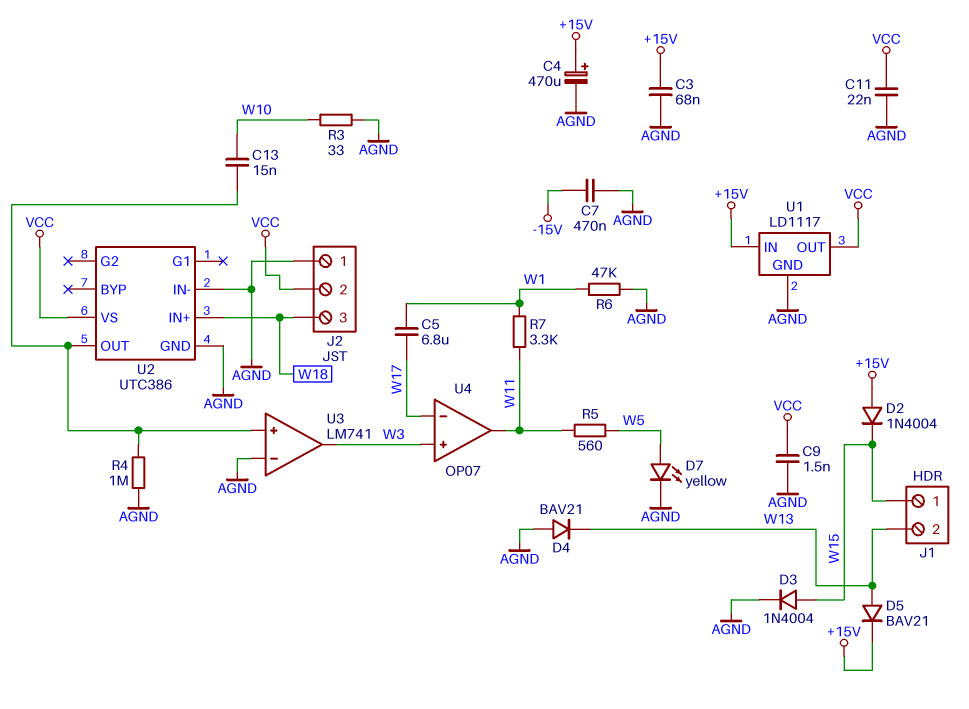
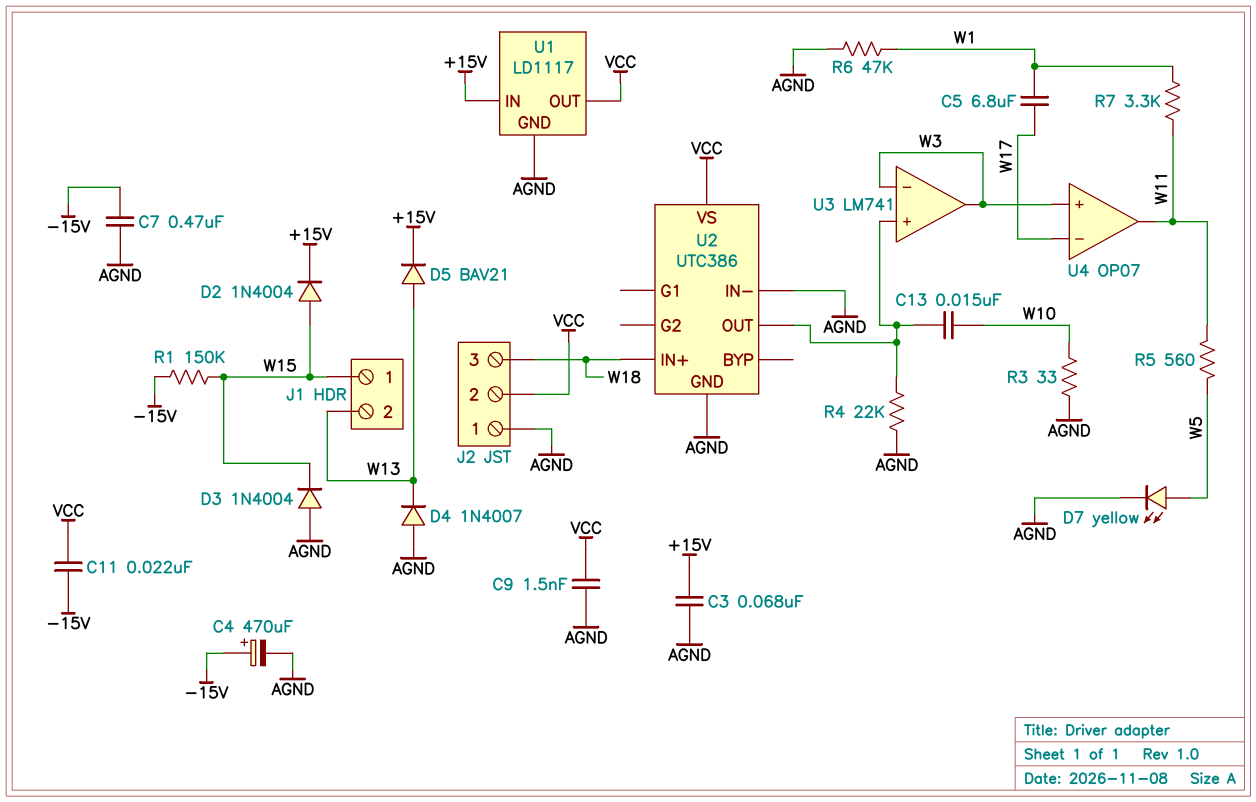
C4: 470uF (plus +15V, minus AGND) -> 470uF (plus -15V, minus AGND)
C11: 22nF (AGND, VCC) -> 22nF (-15V, VCC)
D2: diode 1N4004 (A +15V, K W15) -> diode 1N4004 (A W15, K +15V)
D3: diode 1N4004 (A W15, K AGND) -> diode 1N4004 (A AGND, K W15)
D4: diode BAV21 (A AGND, K W13) -> diode 1N4007 (A AGND, K W13)
R1: none -> 150k (-15V, W15)
R4: 1M (AGND, U2/OUT) -> 22k (AGND, U2/OUT)
U3 pin in-: AGND -> W3

